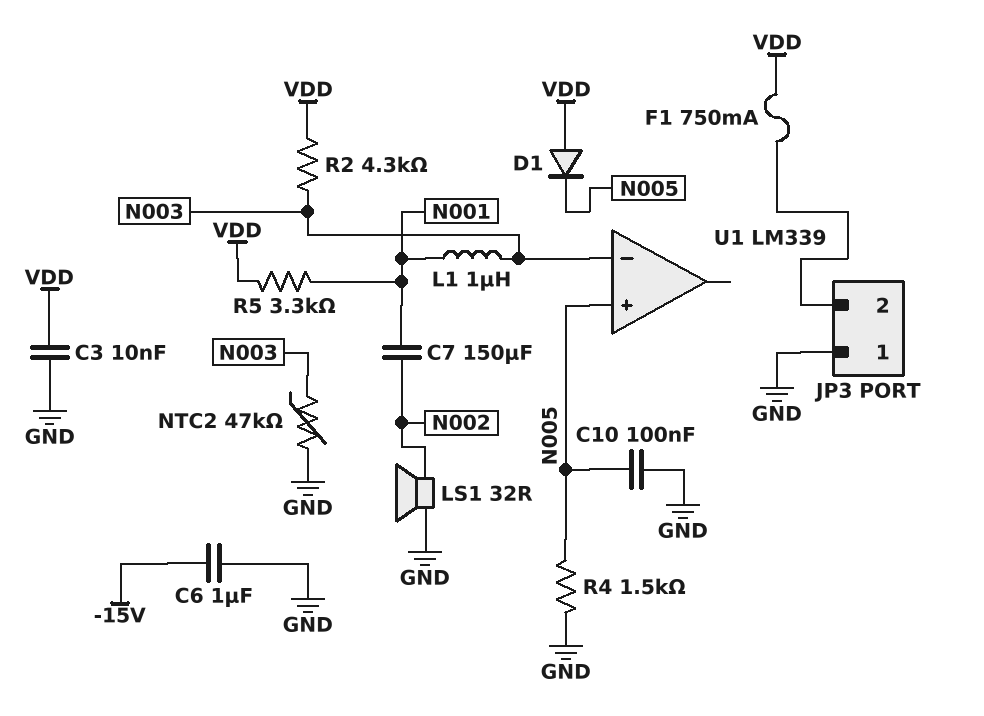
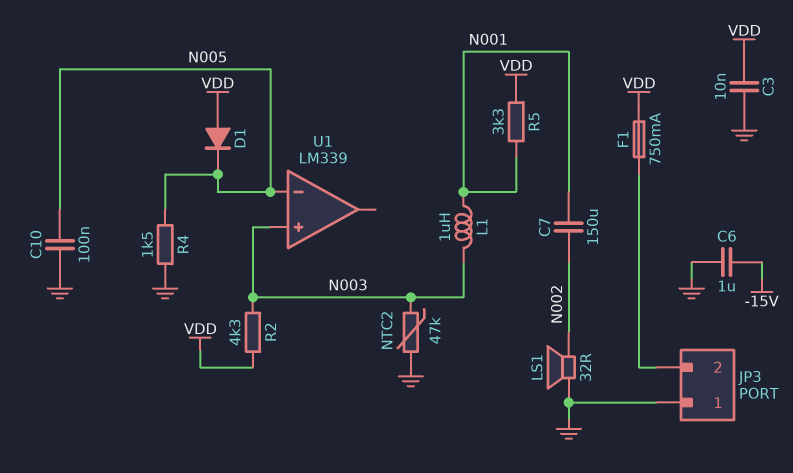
U1 pin in+: N005 -> N003
U1 pin in-: N003 -> N005

